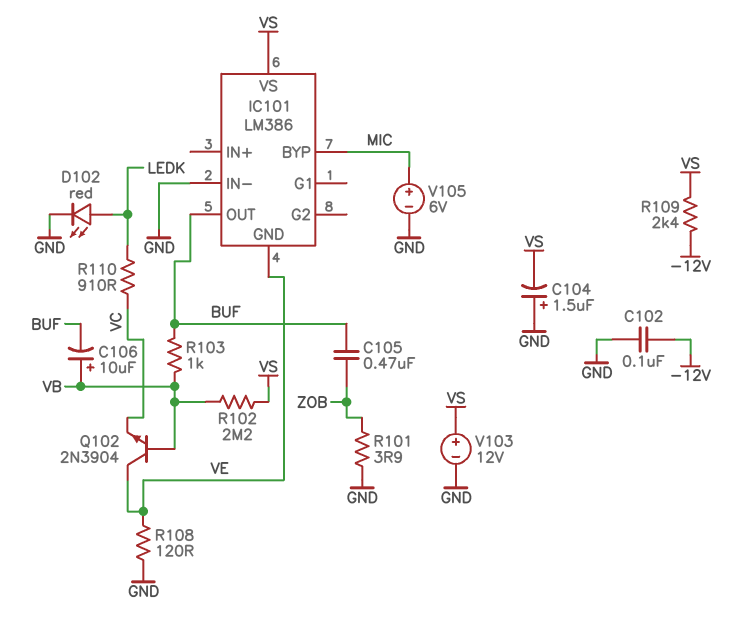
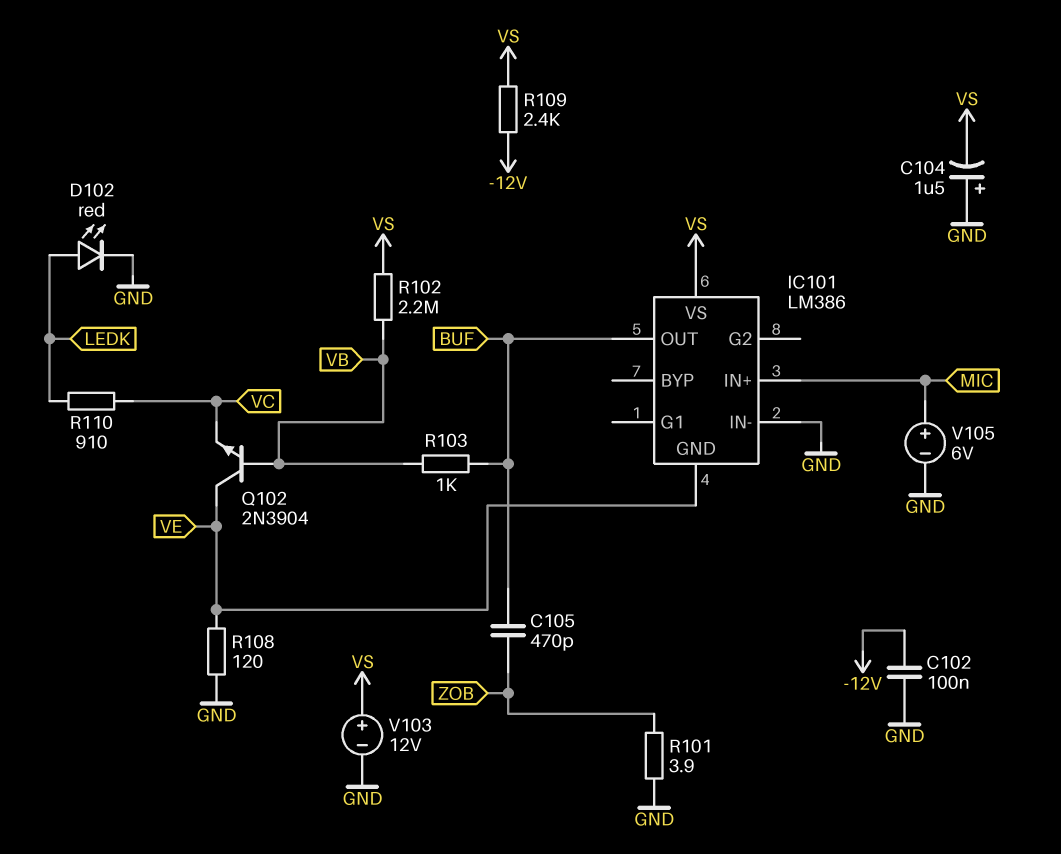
C105: 470nF (BUF, ZOB) -> 470pF (BUF, ZOB)
C106: 10uF (plus VB, minus BUF) -> none
IC101 pin BYP: MIC -> none
IC101 pin IN+: none -> MIC

